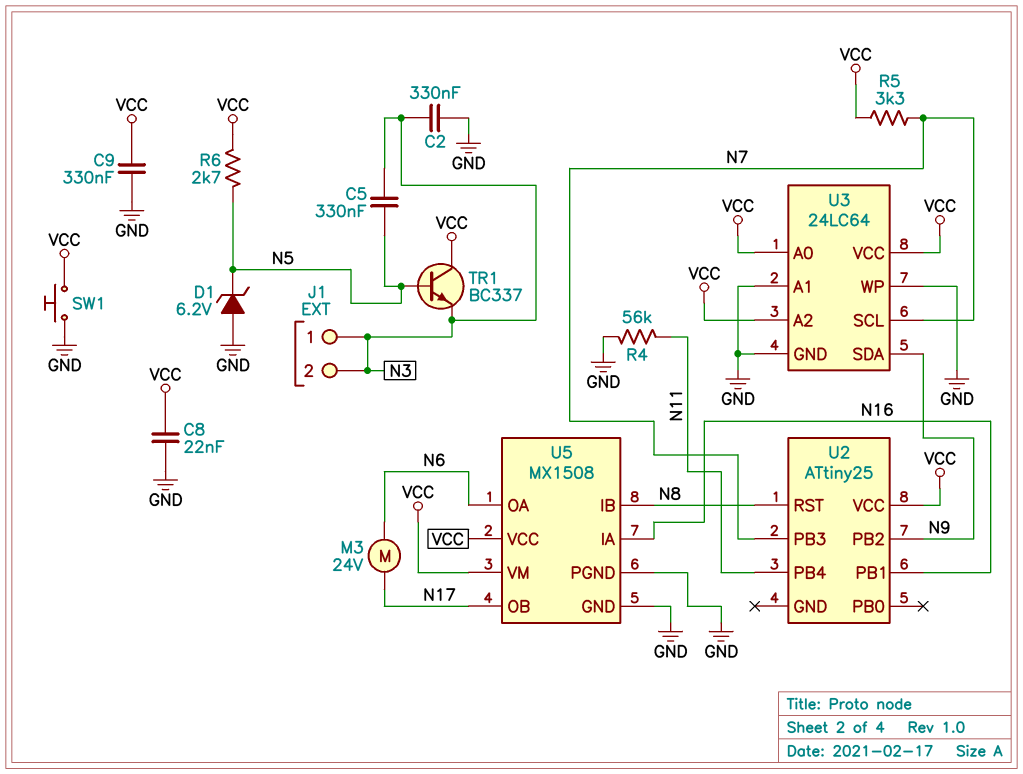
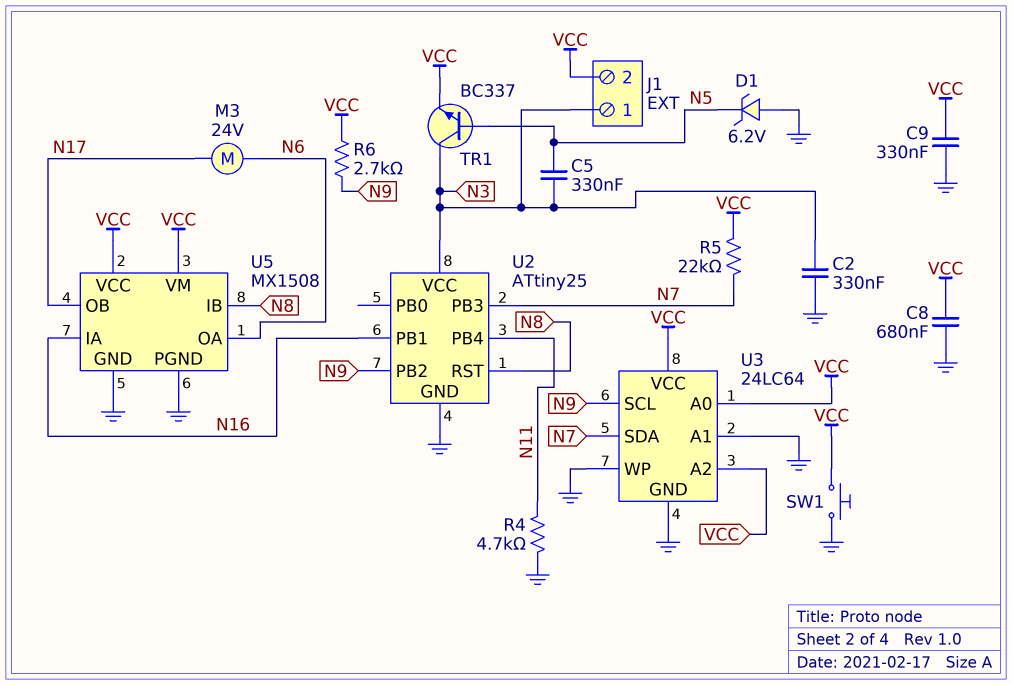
C8: 22nF (GND, VCC) -> 680nF (GND, VCC)
J1 pin 2: N3 -> VCC
R4: 56k (GND, N11) -> 4.7k (GND, N11)
R5: 3.3k (N7, VCC) -> 22k (N7, VCC)
R6: 2.7k (N5, VCC) -> 2.7k (N9, VCC)
TR1: NPN BC337 (B N5, C VCC, E N3) -> NPN BC337 (B N5, C N3, E VCC)
U2 pin GND: none -> GND
U2 pin VCC: VCC -> N3
U3 pin SCL: N7 -> N9
U3 pin SDA: N9 -> N7

